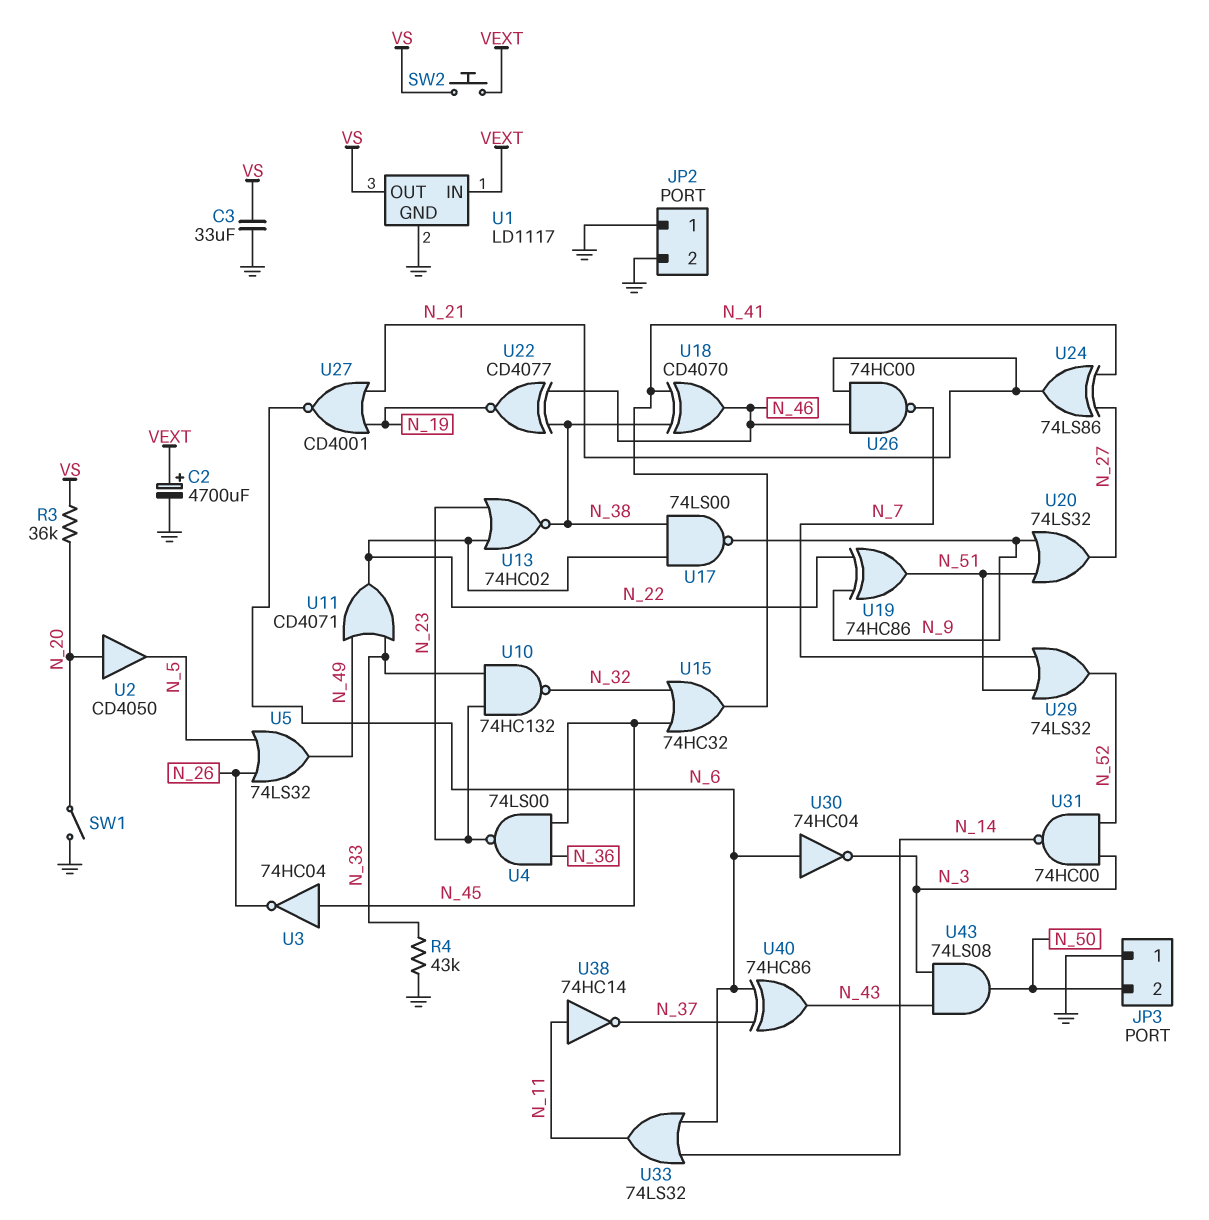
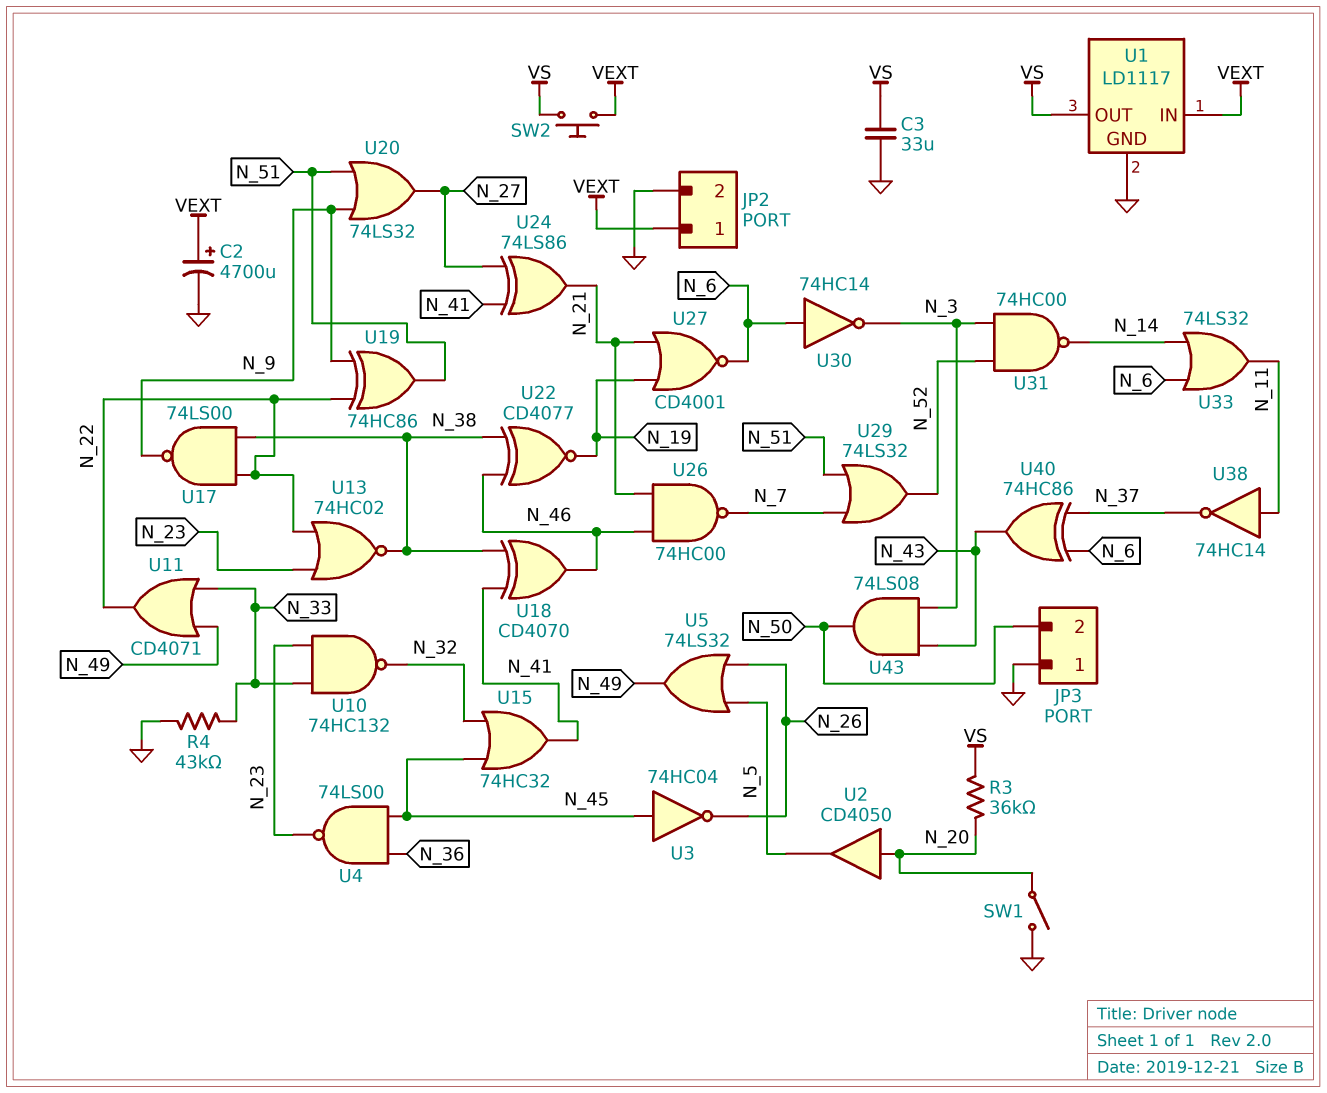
JP2 pin 1: GND -> VEXT
U30: NOT 74HC04 (in N_6, out N_3) -> NOT 74HC14 (in N_6, out N_3)

